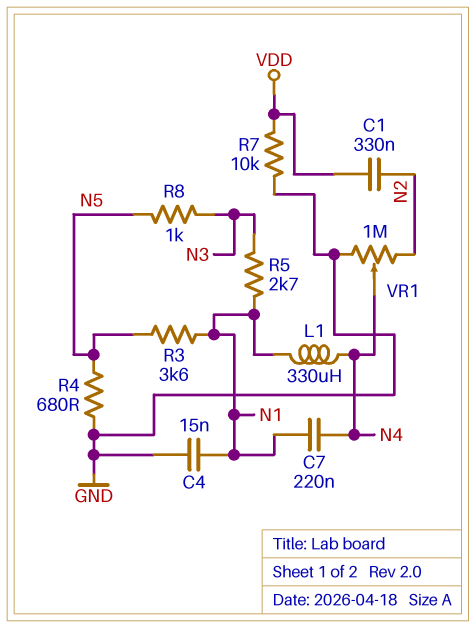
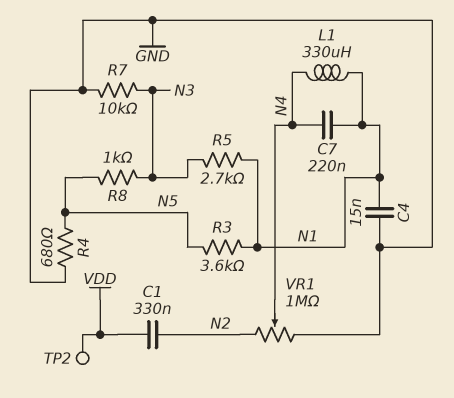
R7: 10k (GND, VDD) -> 10k (GND, N3)
TP2: none -> test point (VDD)

